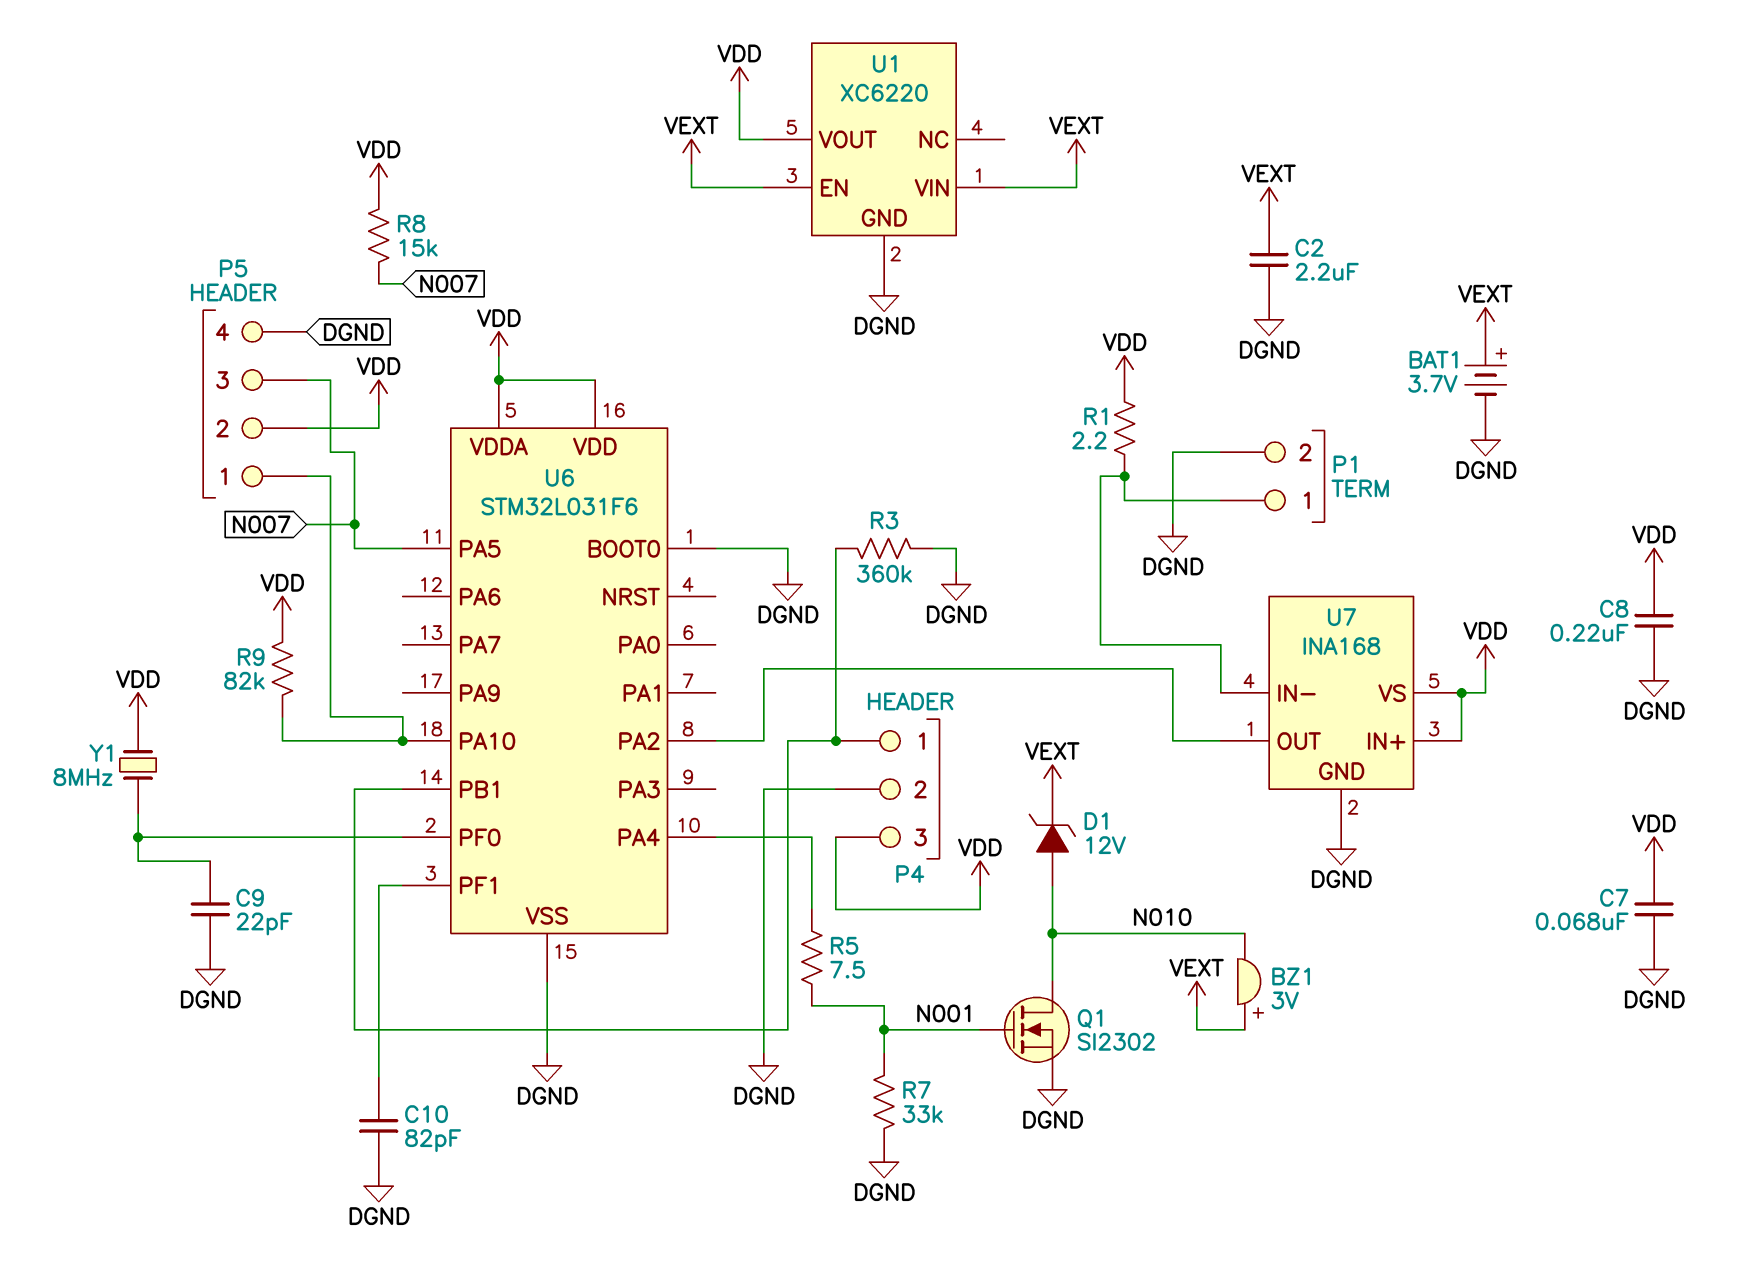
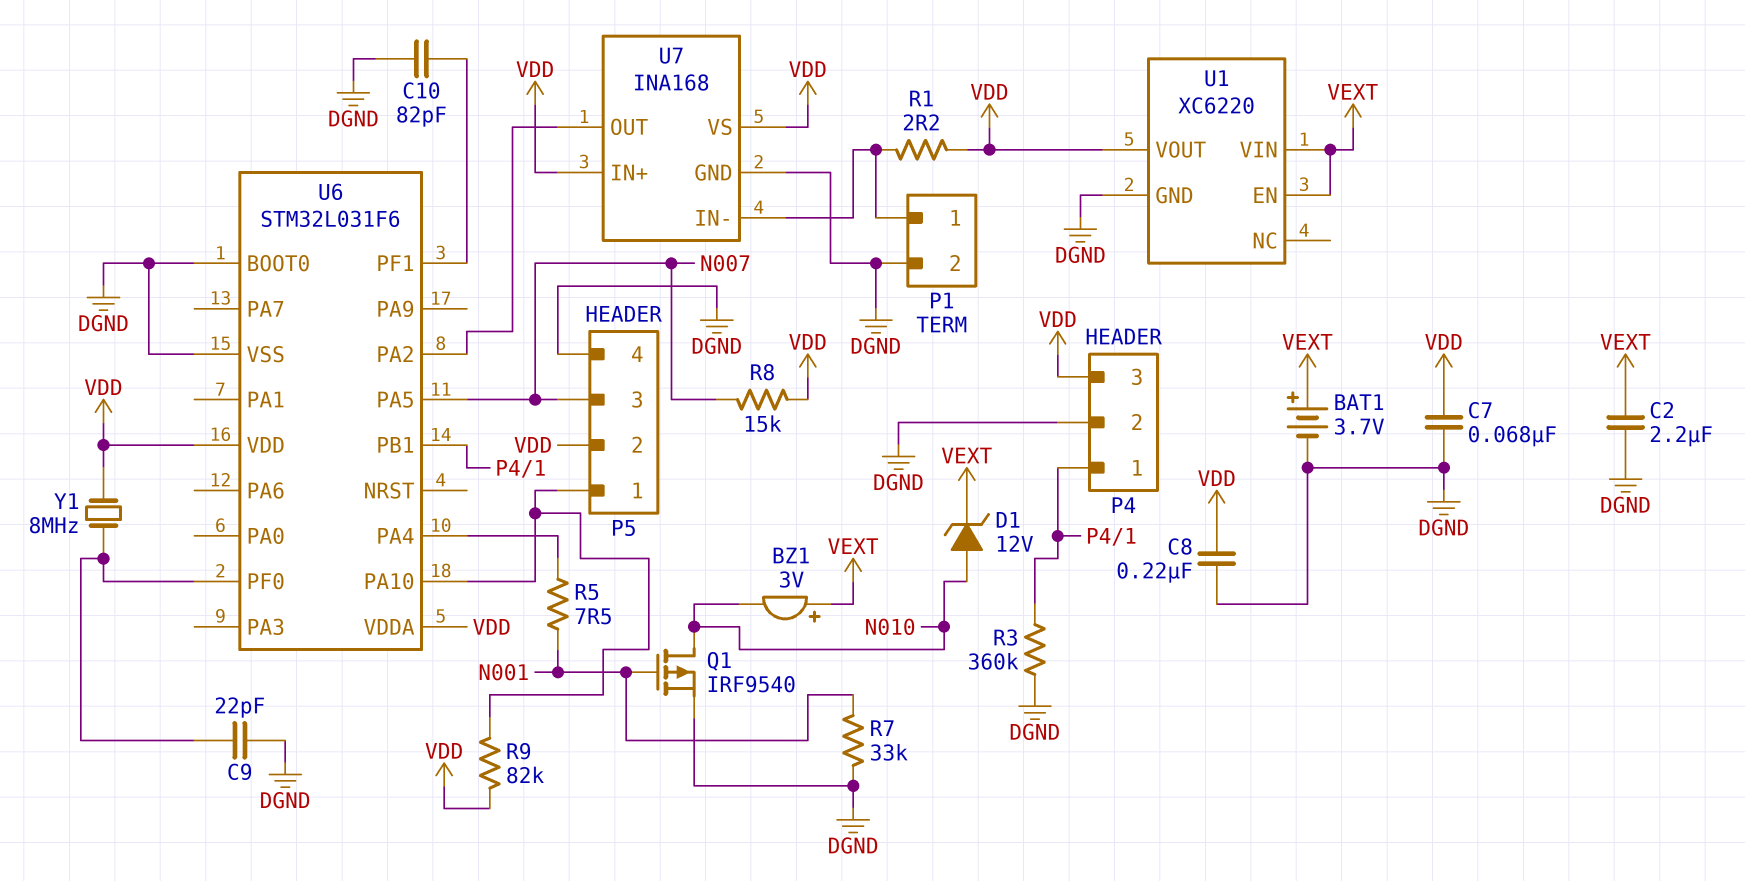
Q1: NMOS SI2302 (G N001, D N010, S DGND) -> PMOS IRF9540 (G N001, D N010, S DGND)

